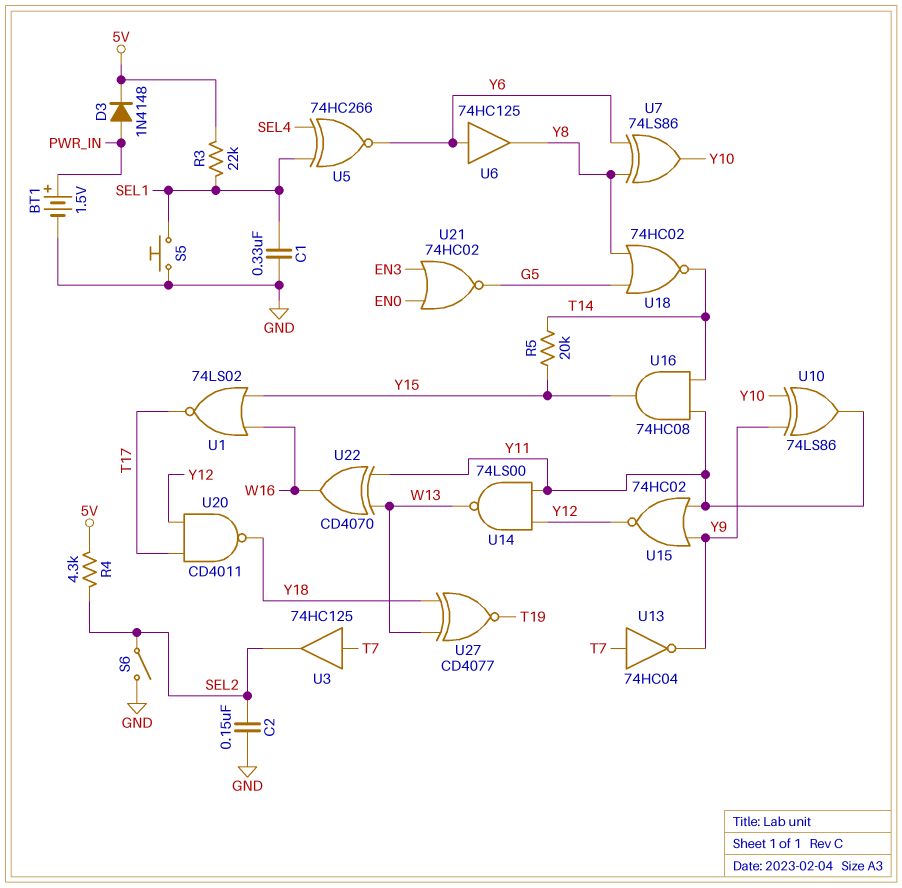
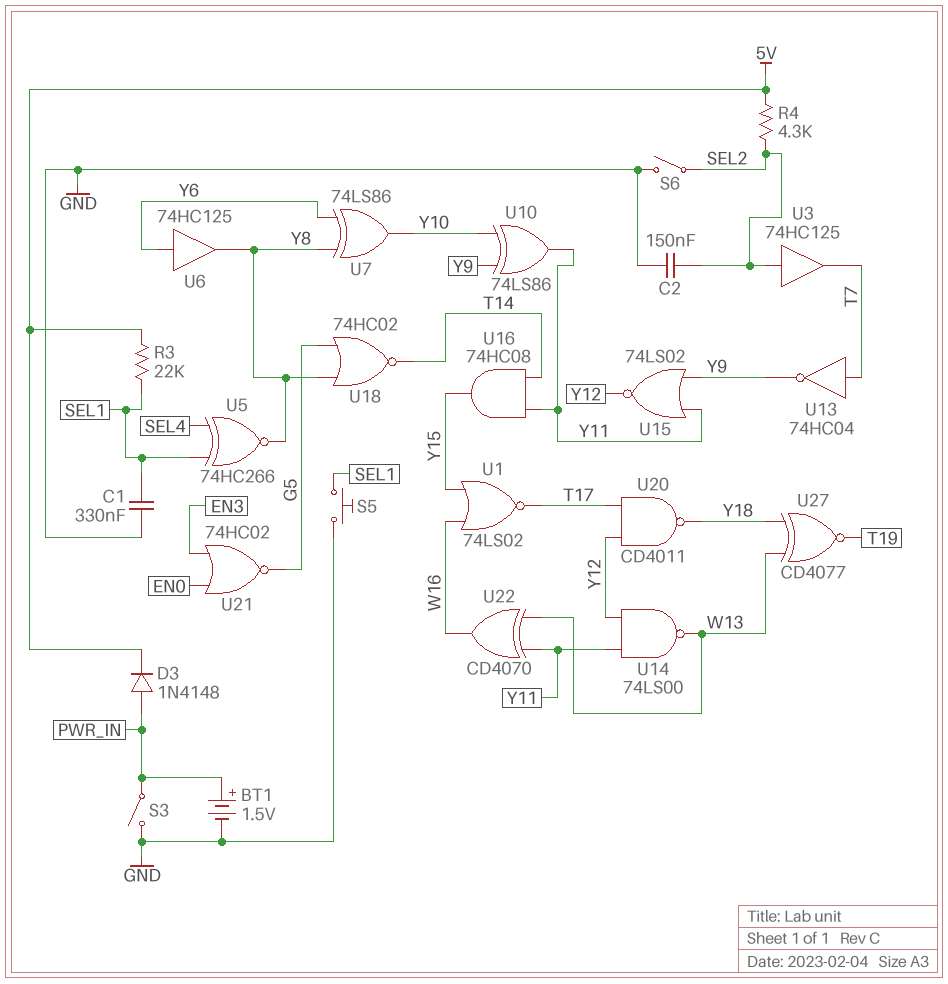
R5: 20k (T14, Y15) -> none
S3: none -> switch (GND, PWR_IN)
U3: buffer 74HC125 (in T7, out SEL2) -> buffer 74HC125 (in SEL2, out T7)
U5: XNOR 74HC266 (in SEL1, in SEL4, out Y6) -> XNOR 74HC266 (in SEL1, in SEL4, out Y8)
U15: NOR 74HC02 (in Y9, in Y11, out Y12) -> NOR 74LS02 (in Y9, in Y11, out Y12)

